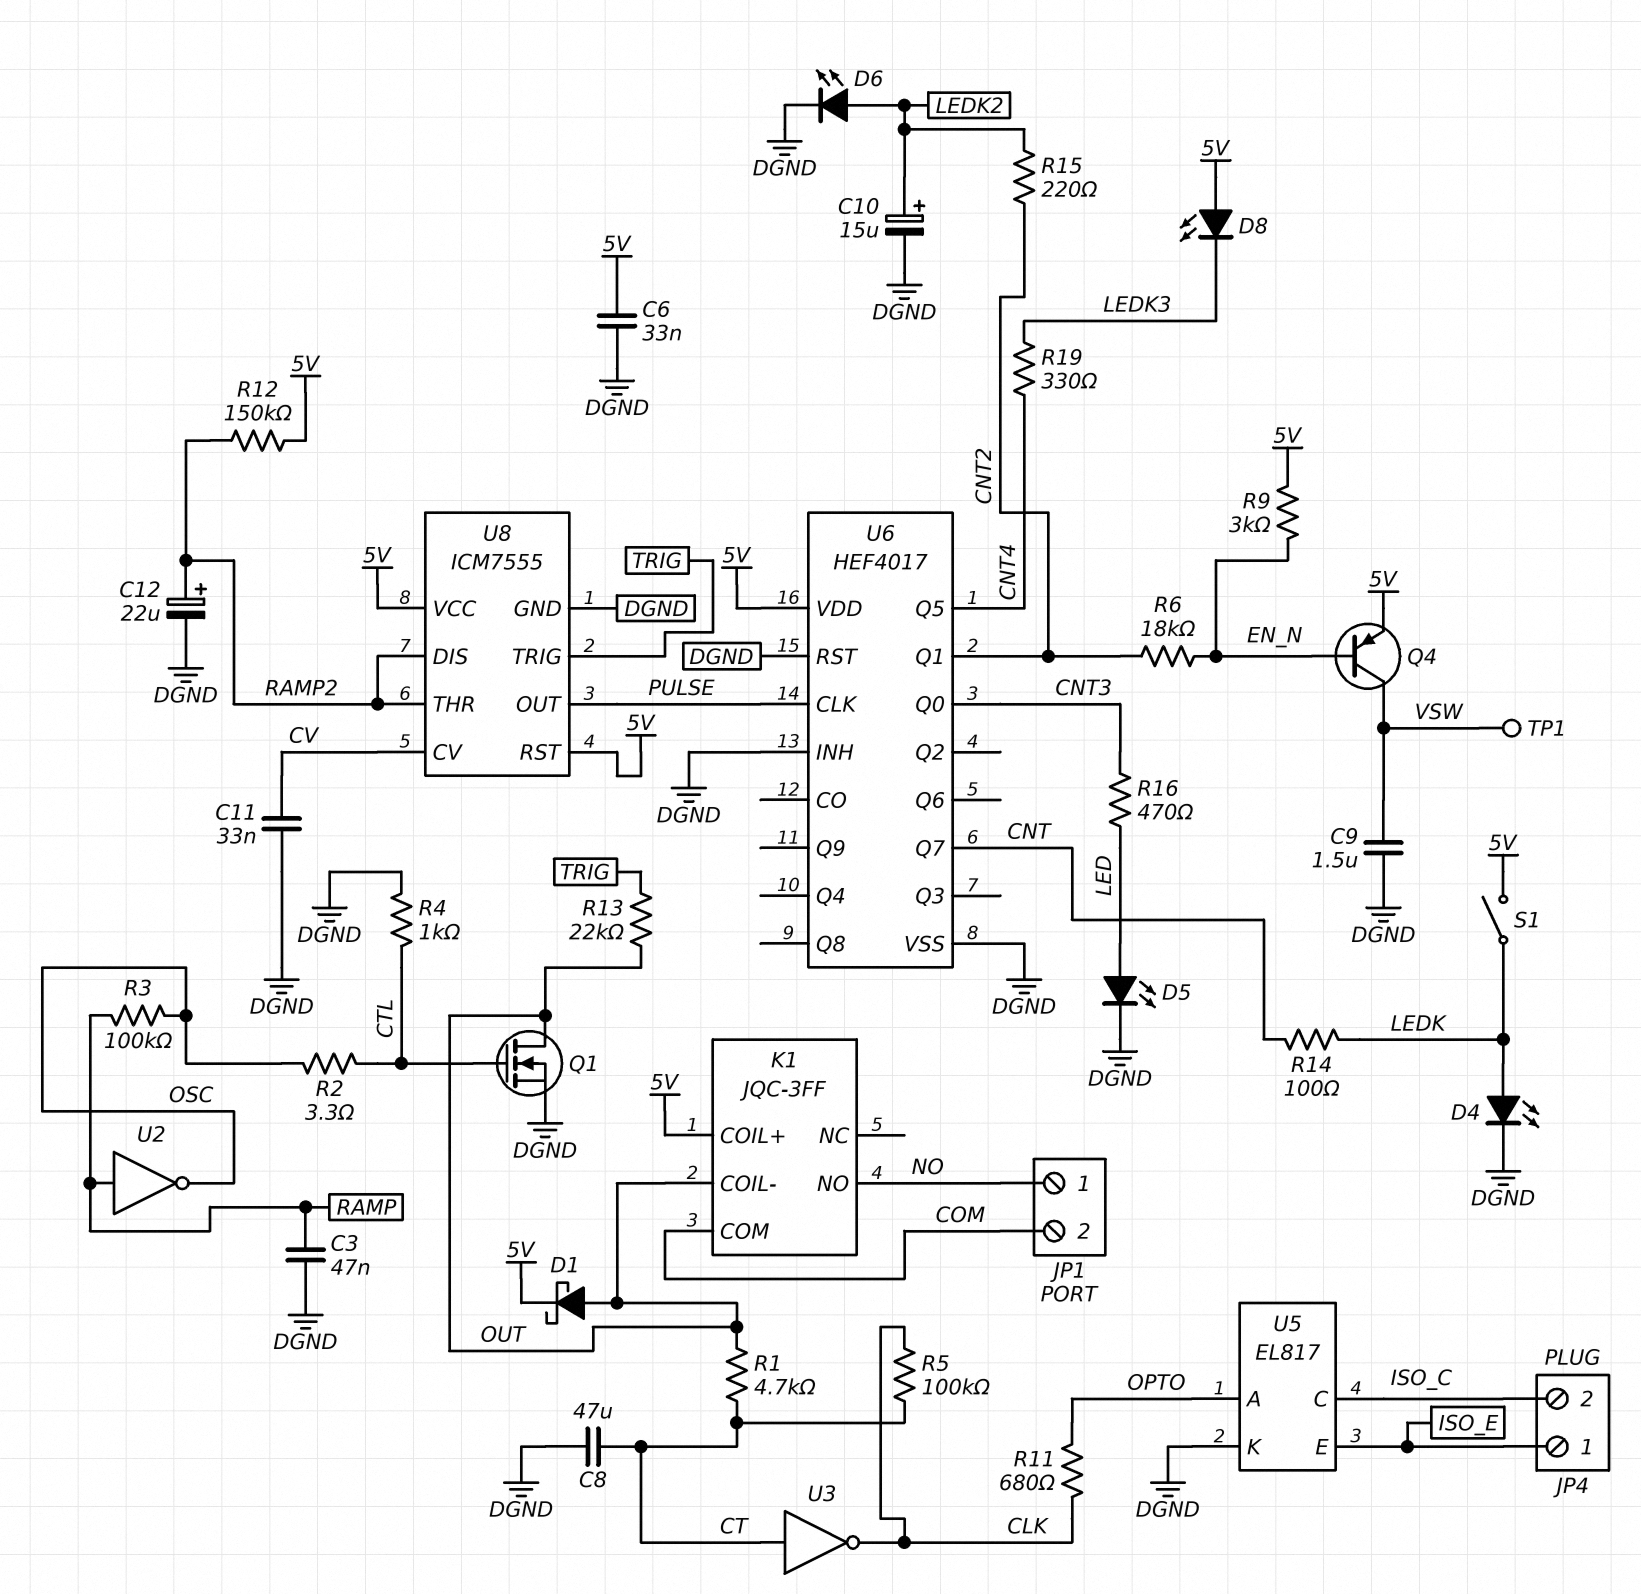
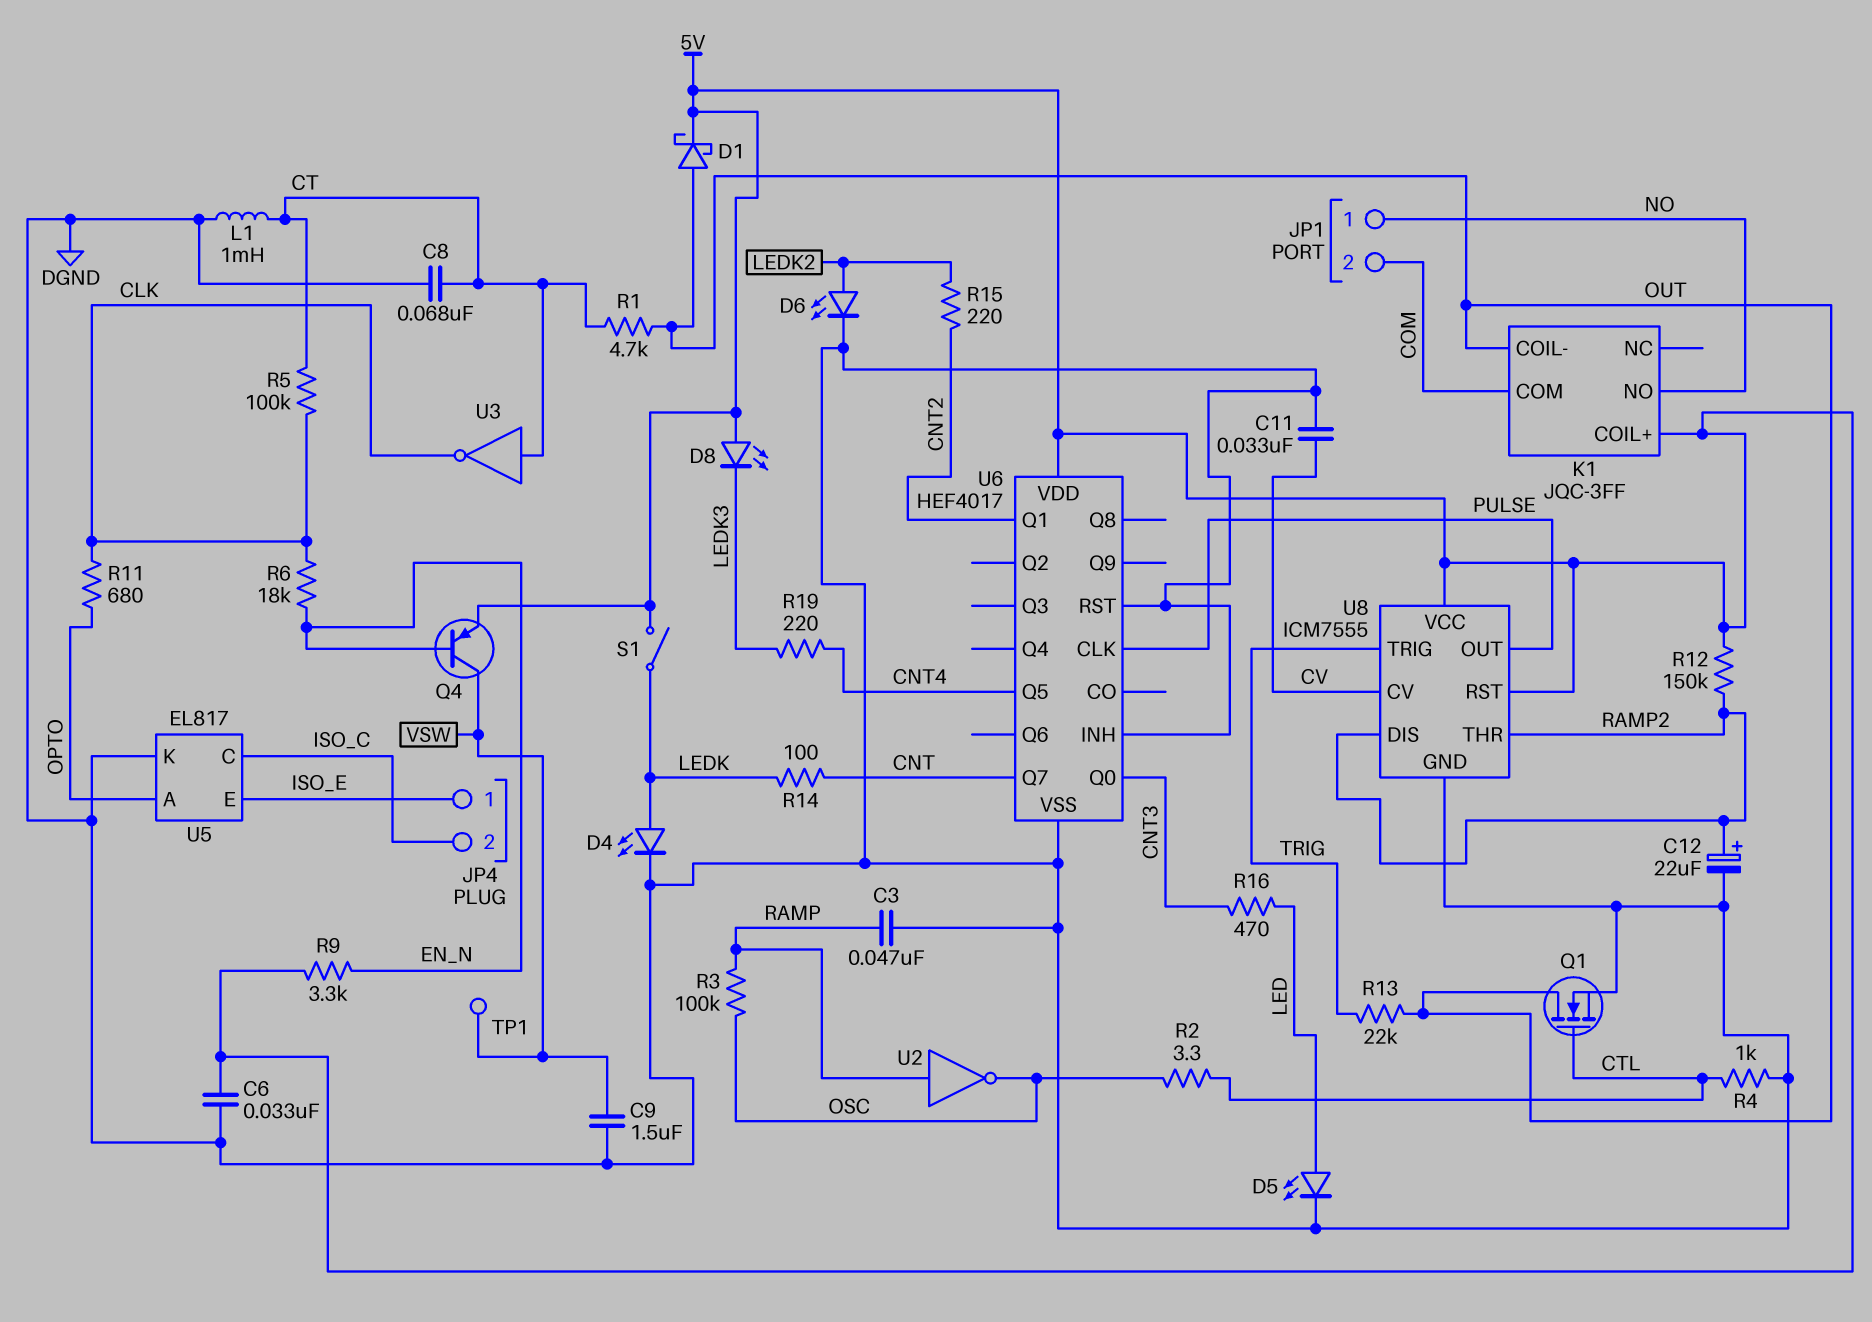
C8: 47uF (CT, DGND) -> 68nF (CT, DGND)
C10: 15uF (plus LEDK2, minus DGND) -> none
L1: none -> 1mH (CT, DGND)
R6: 18k (CNT2, EN_N) -> 18k (CLK, EN_N)
R9: 3k (5V, EN_N) -> 3.3k (5V, EN_N)
R19: 330 (CNT4, LEDK3) -> 220 (CNT4, LEDK3)

